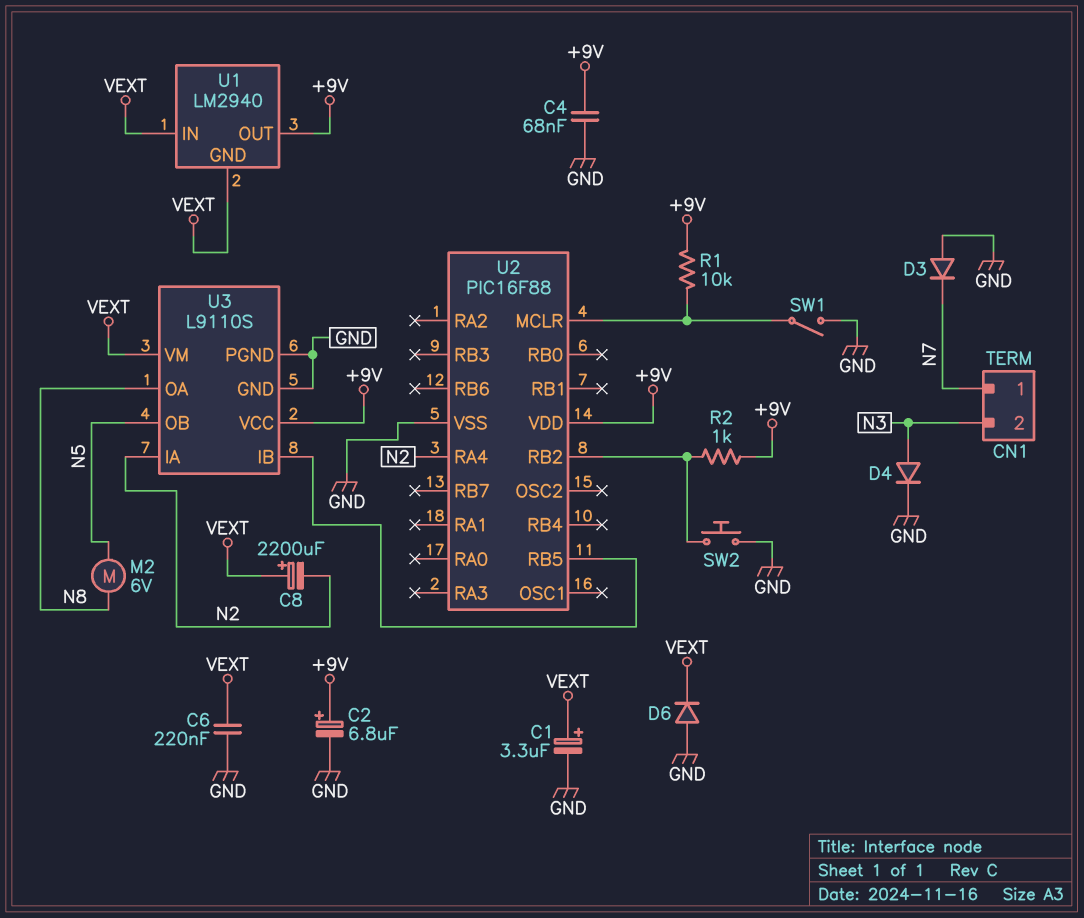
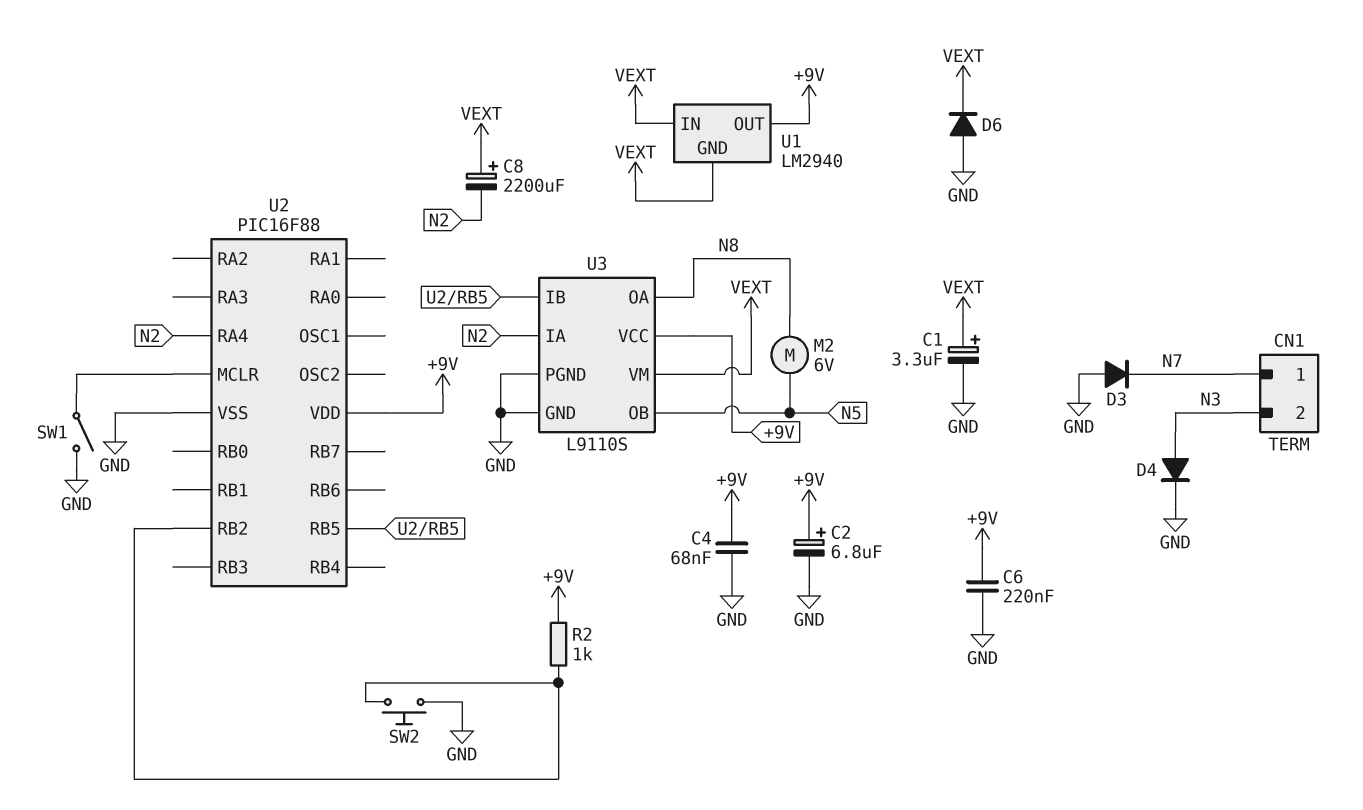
C6: 220nF (GND, VEXT) -> 220nF (+9V, GND)
R1: 10k (+9V, U2/MCLR) -> none

